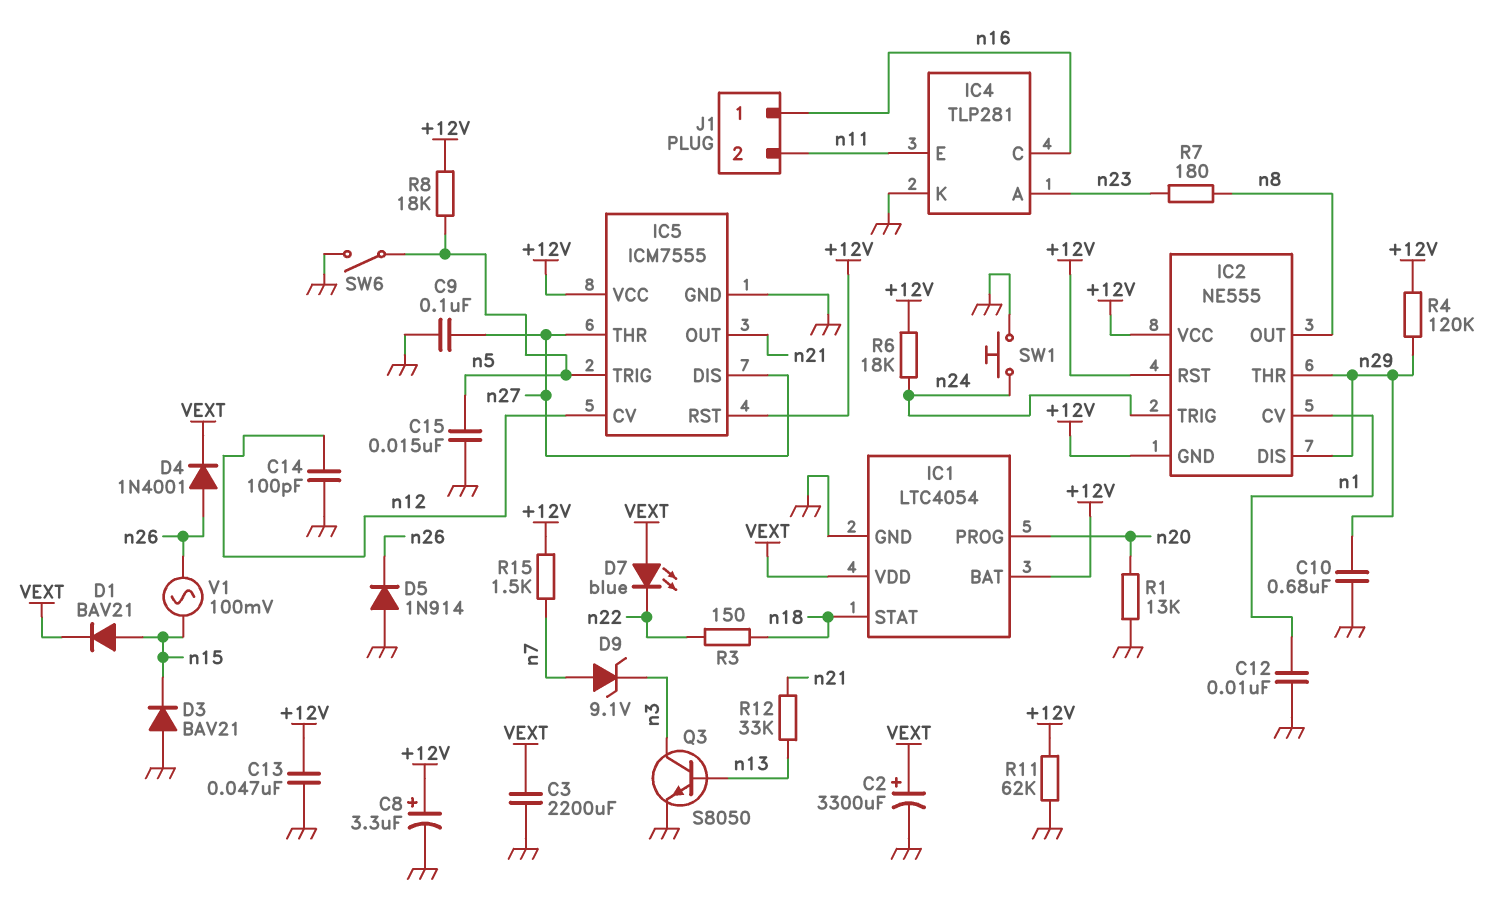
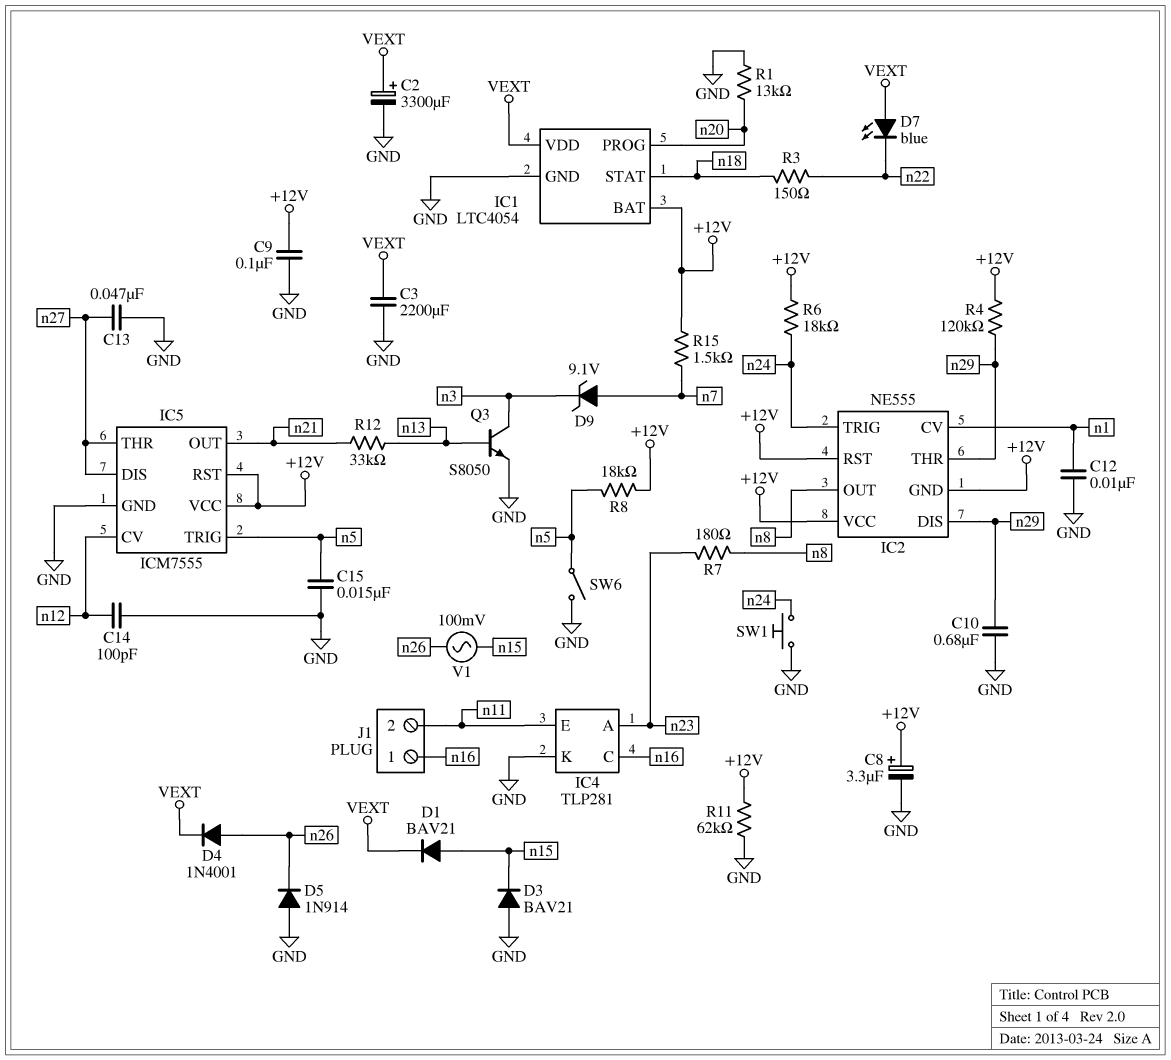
C9: 100nF (GND, n27) -> 100nF (+12V, GND)
C13: 47nF (+12V, GND) -> 47nF (GND, n27)

